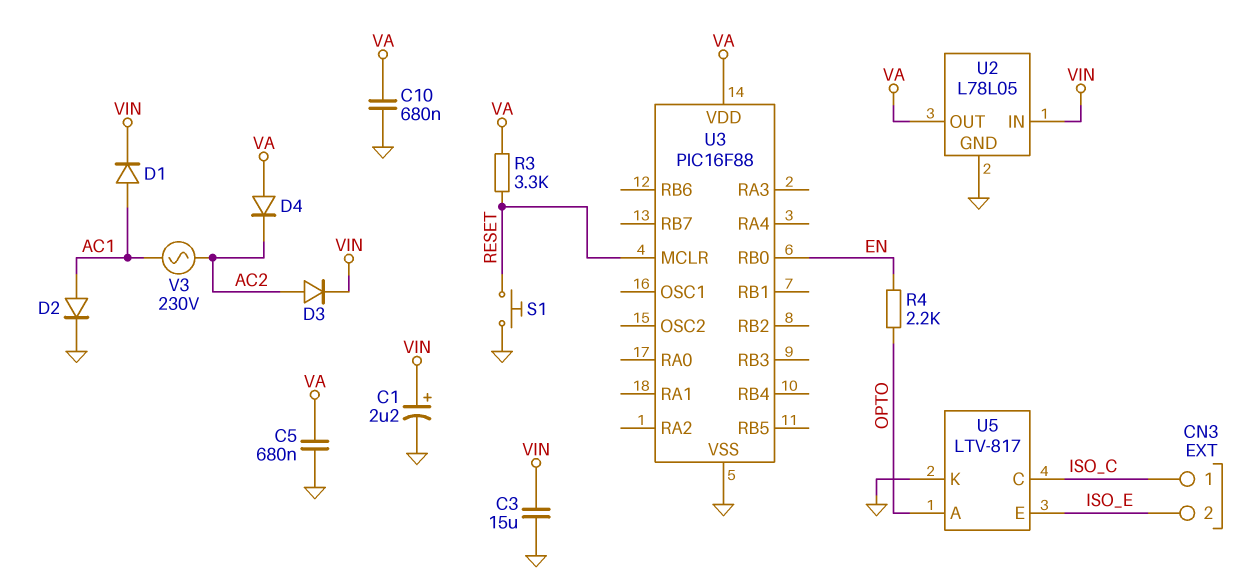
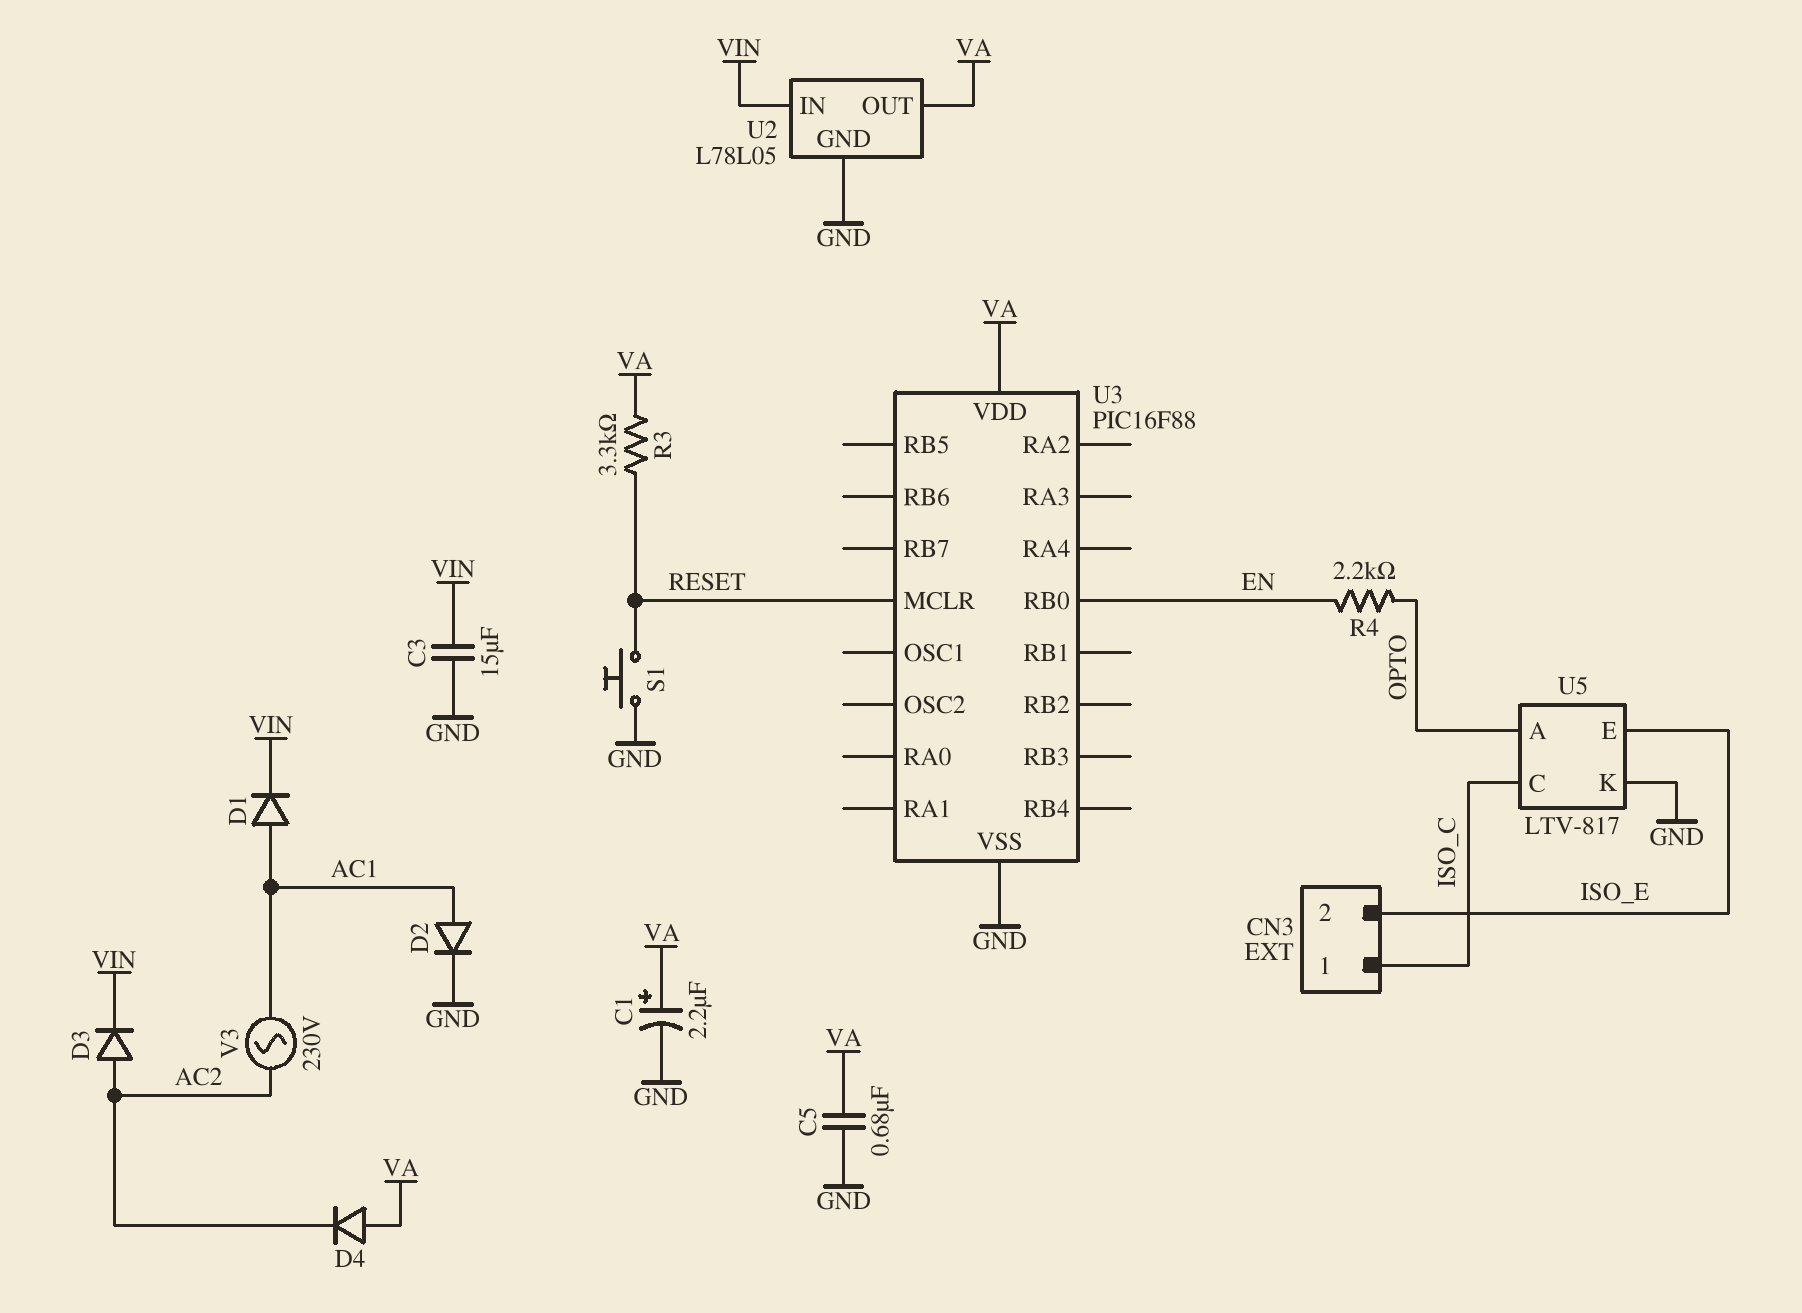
C1: 2.2uF (plus VIN, minus GND) -> 2.2uF (plus VA, minus GND)
C10: 680nF (GND, VA) -> none

